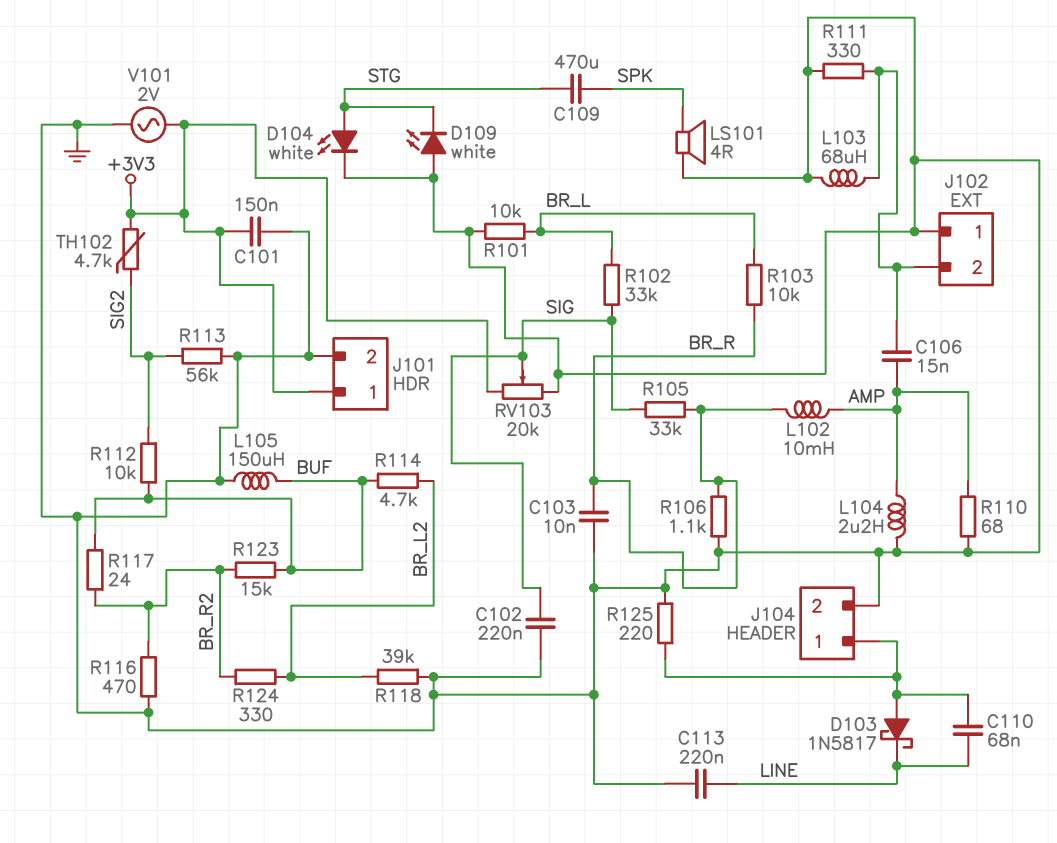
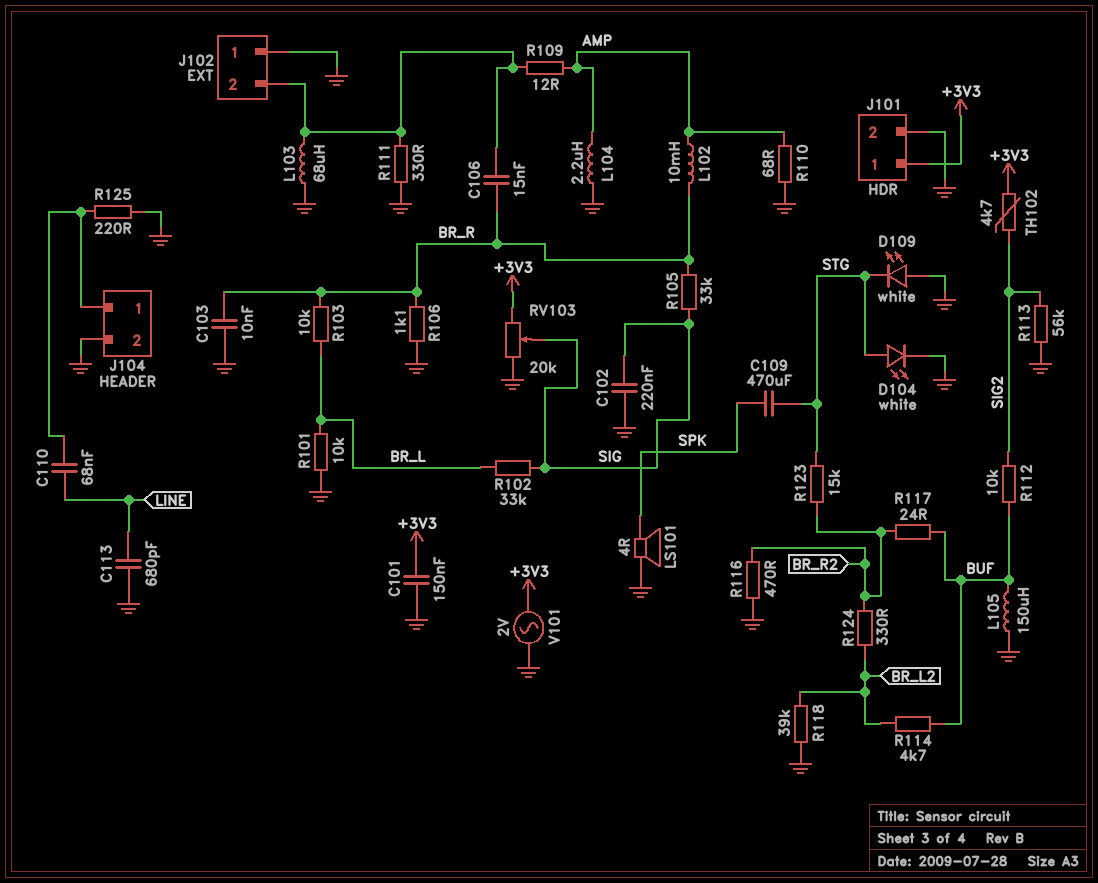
C106: 15nF (AMP, J102/2) -> 15nF (BR_R, J102/2)
C113: 220nF (GND, LINE) -> 680pF (GND, LINE)
D103: schottky 1N5817 (A J104/1, K LINE) -> none
R109: none -> 12 (AMP, J102/2)
R123: 15k (BR_R2, BUF) -> 15k (BR_R2, STG)

